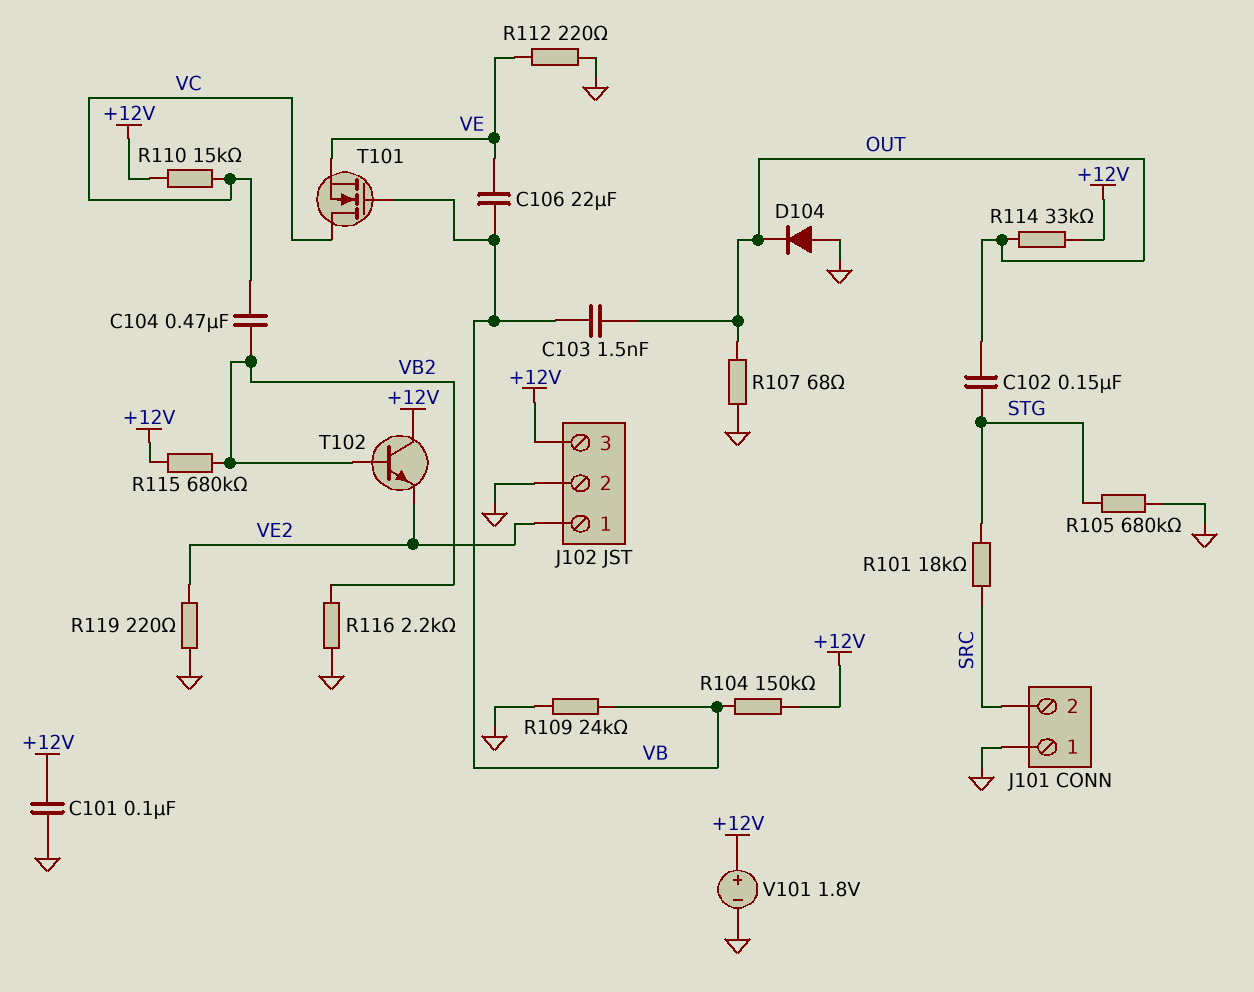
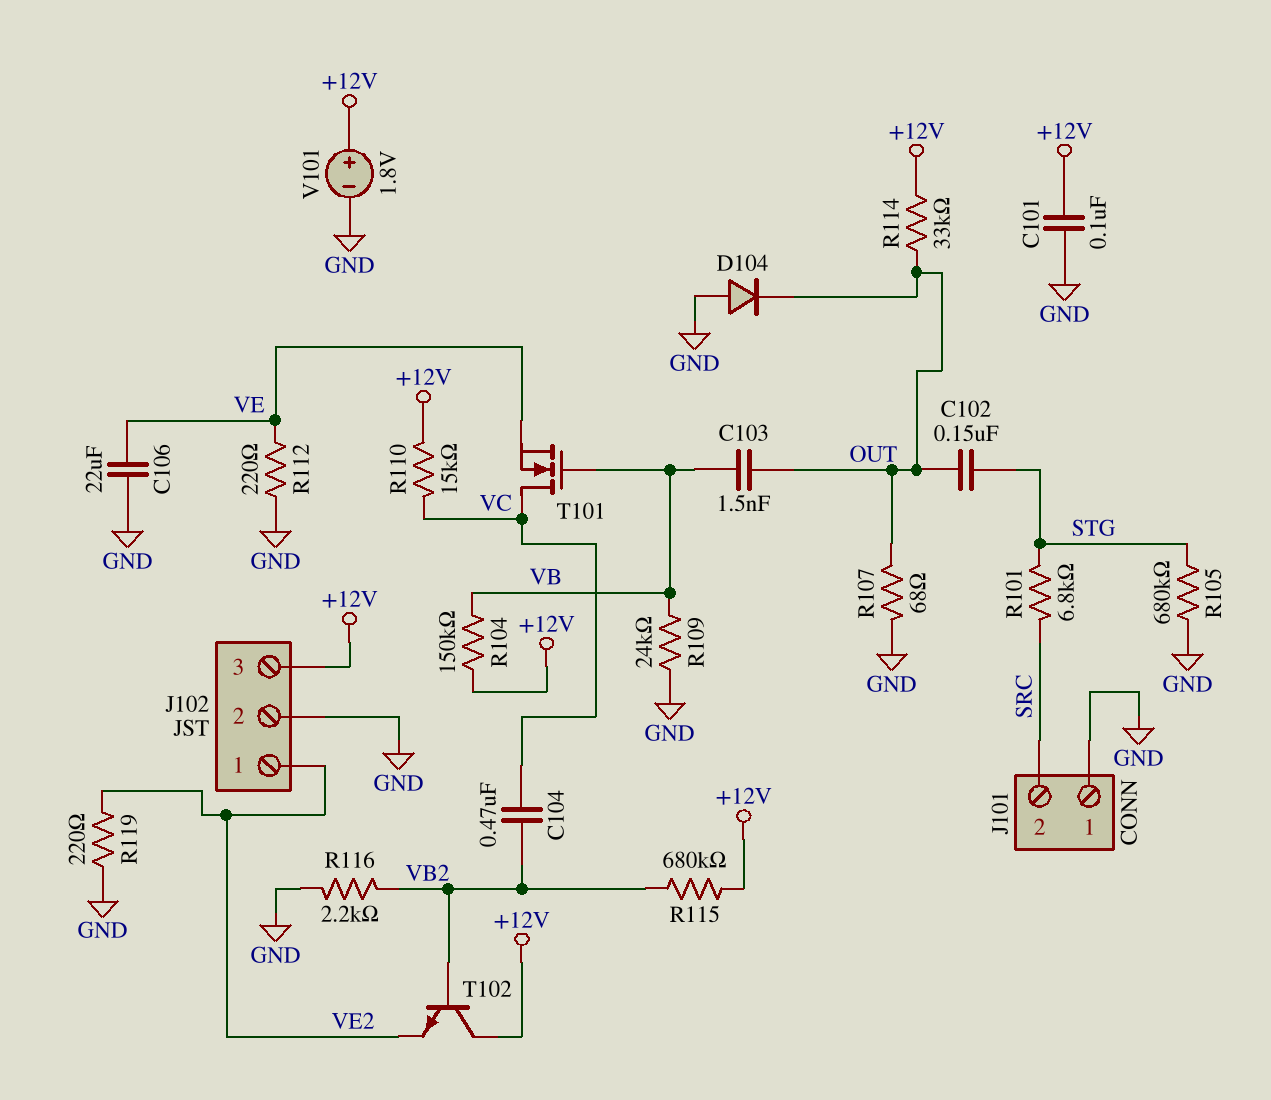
C106: 22uF (VB, VE) -> 22uF (GND, VE)
R101: 18k (SRC, STG) -> 6.8k (SRC, STG)

